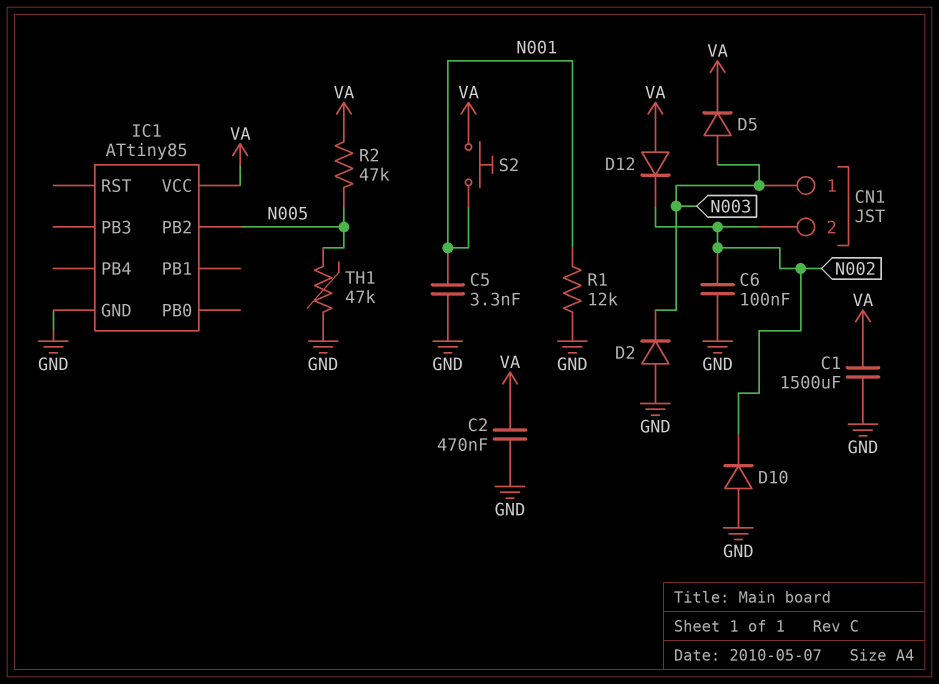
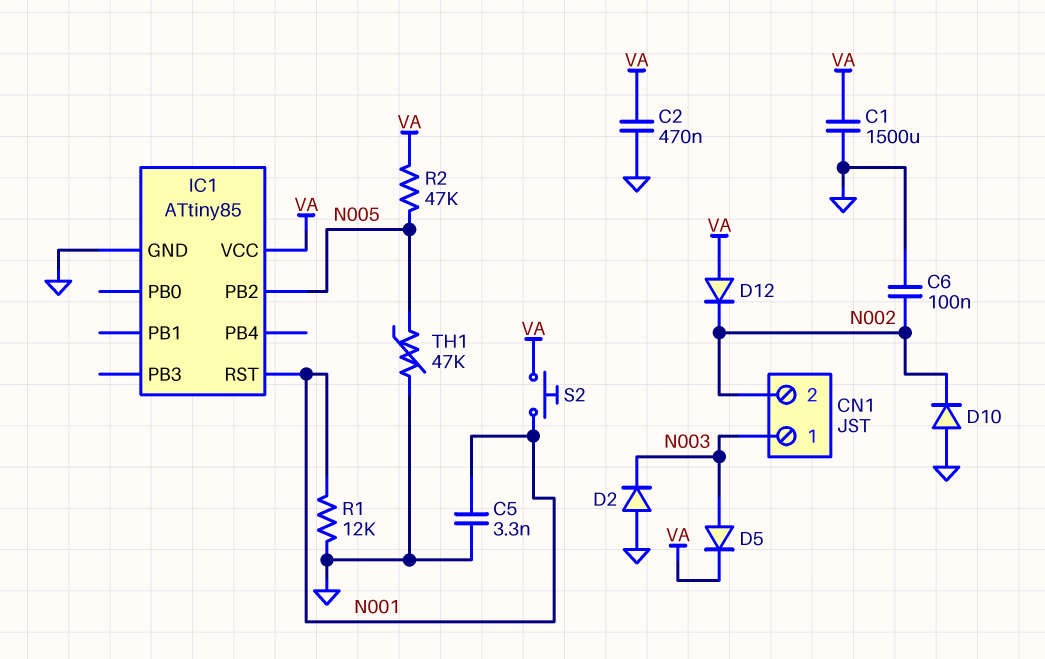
IC1 pin RST: none -> N001

